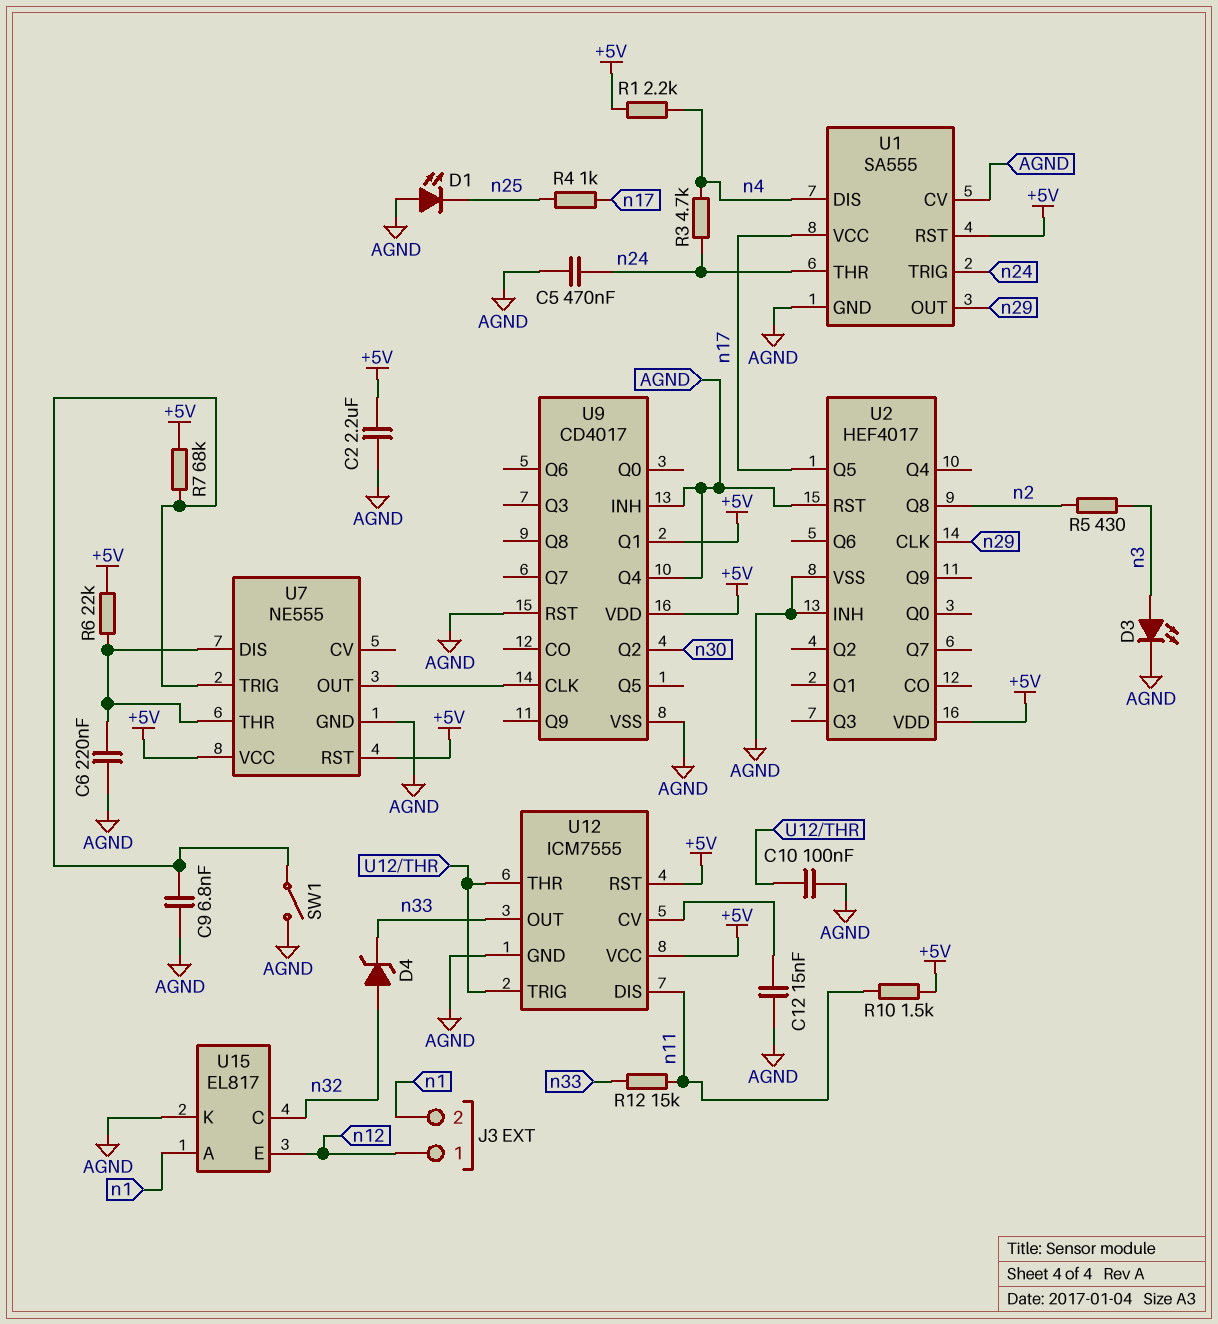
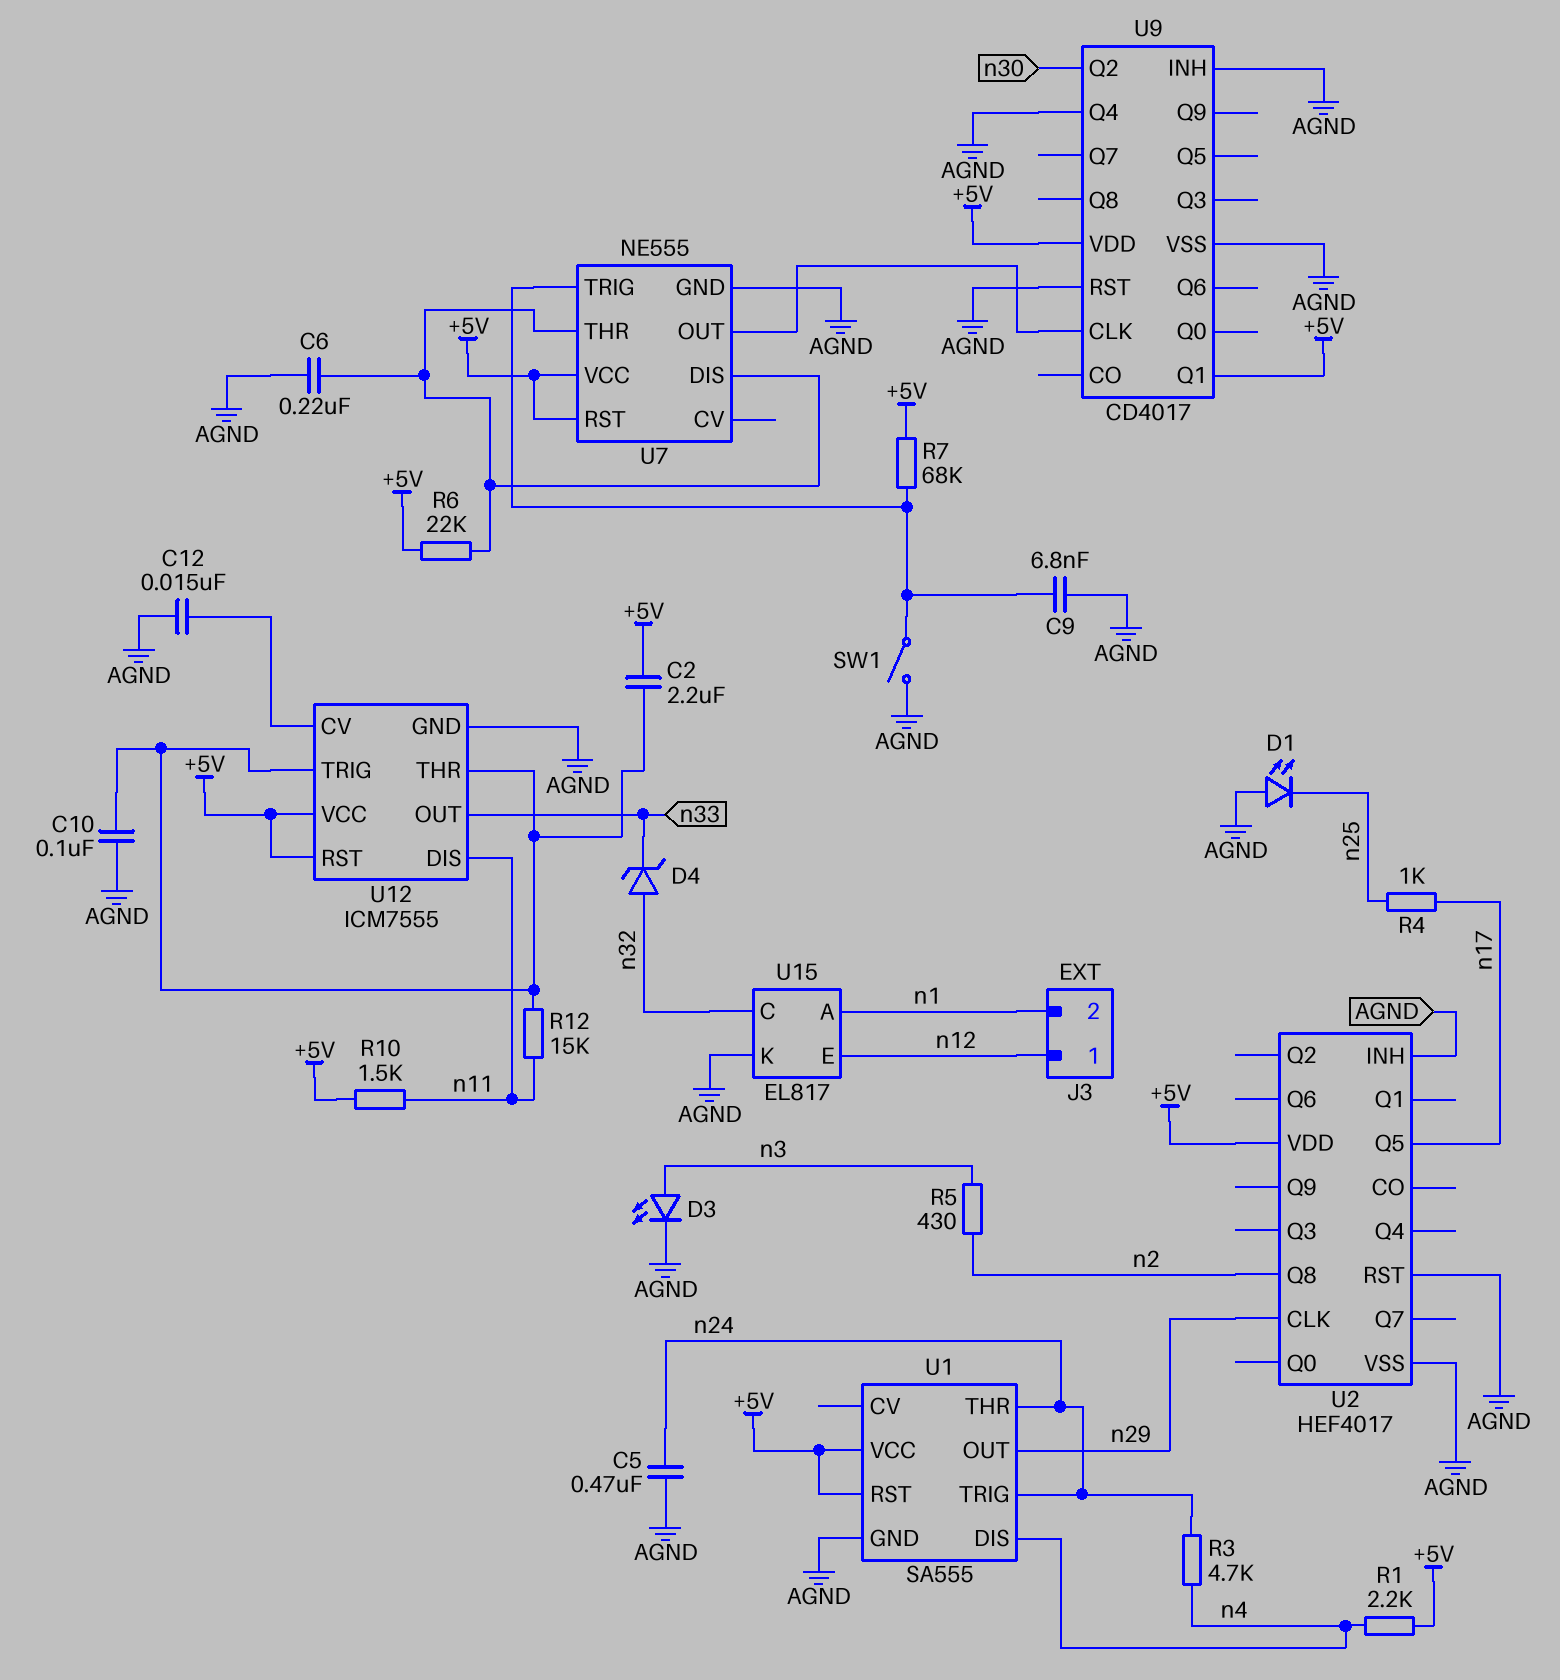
C2: 2.2uF (+5V, AGND) -> 2.2uF (+5V, U12/THR)
R12: 15k (n11, n33) -> 15k (U12/THR, n11)
U1 pin CV: AGND -> none
U1 pin VCC: n17 -> +5V

